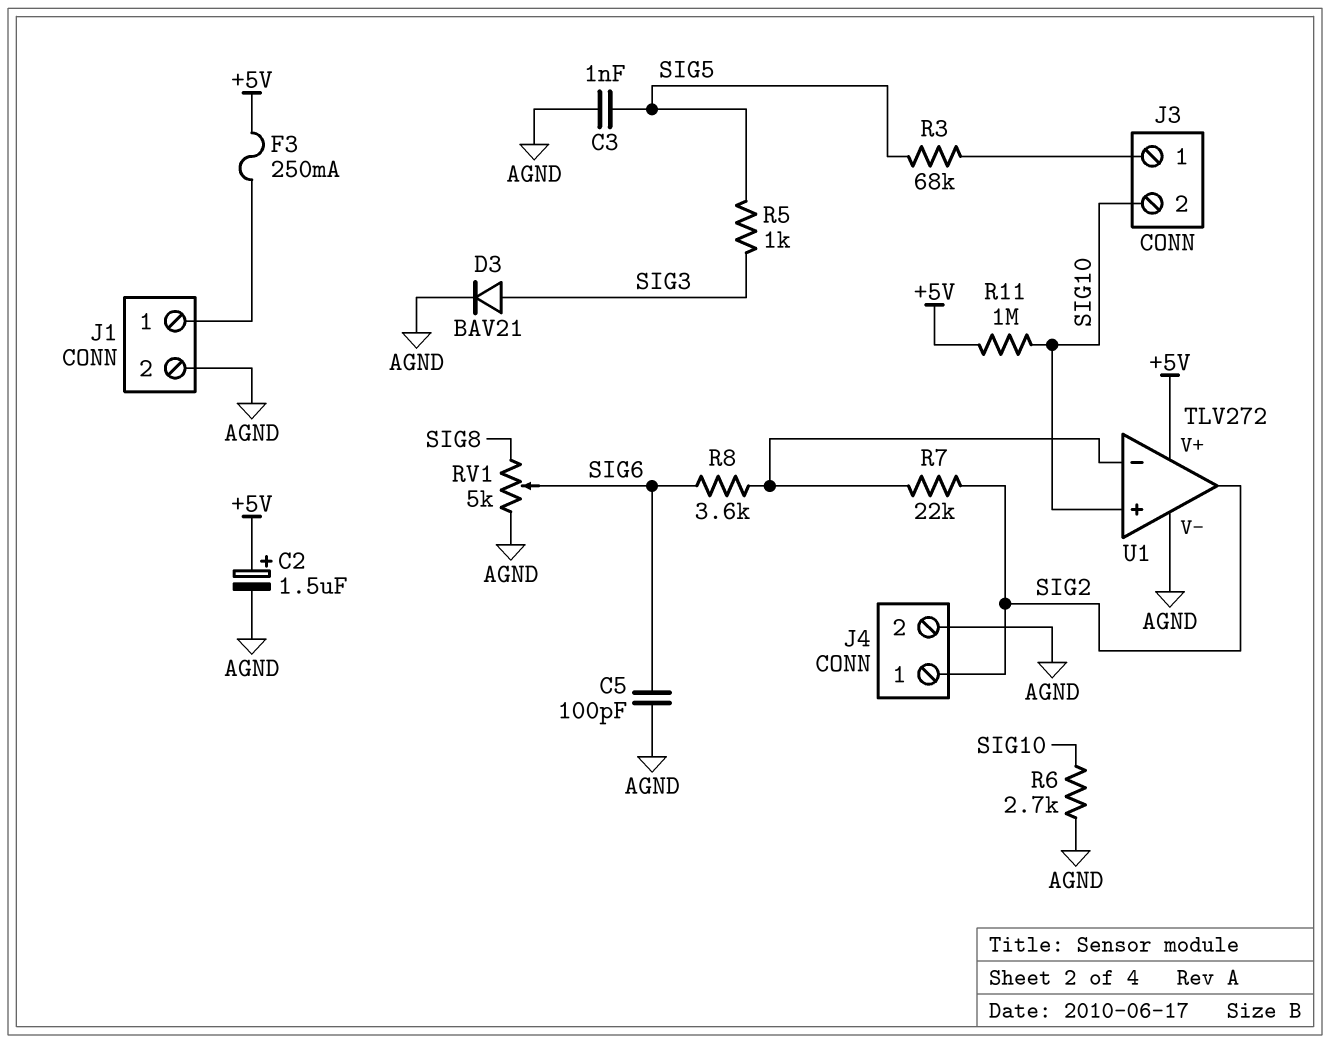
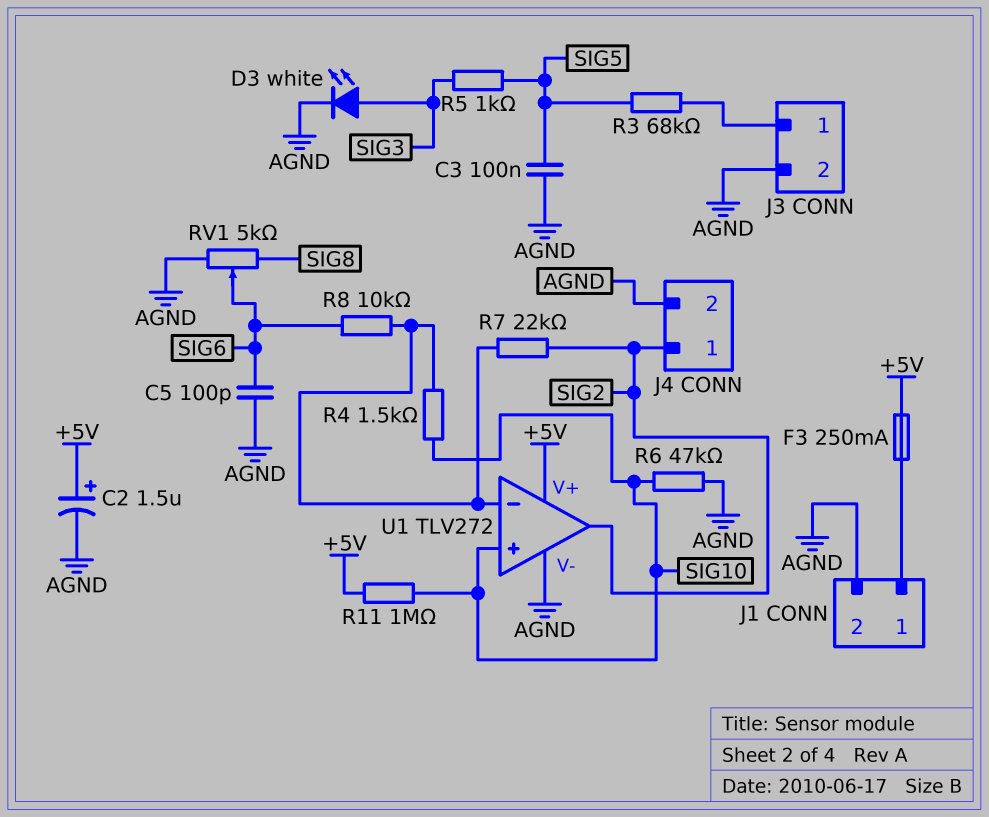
C3: 1nF (AGND, SIG5) -> 100nF (AGND, SIG5)
D3: diode BAV21 (A SIG3, K AGND) -> LED white (A SIG3, K AGND)
J3 pin 2: SIG10 -> AGND
R4: none -> 1.5k (SIG10, U1/in-)
R6: 2.7k (AGND, SIG10) -> 47k (AGND, SIG10)
R8: 3.6k (SIG6, U1/in-) -> 10k (SIG6, U1/in-)

